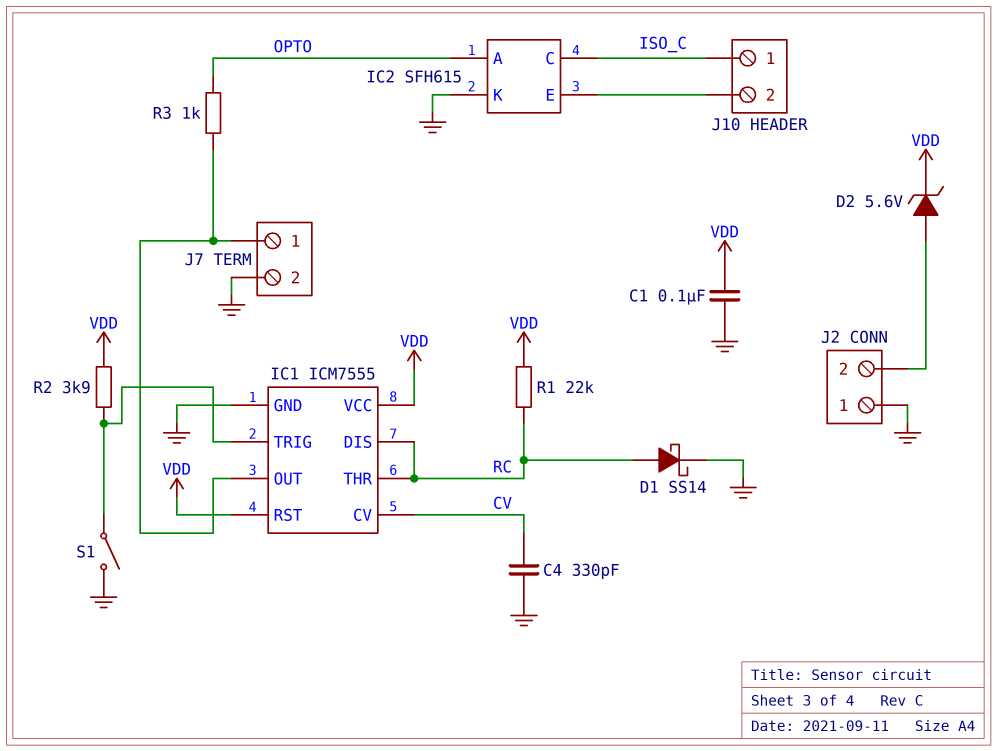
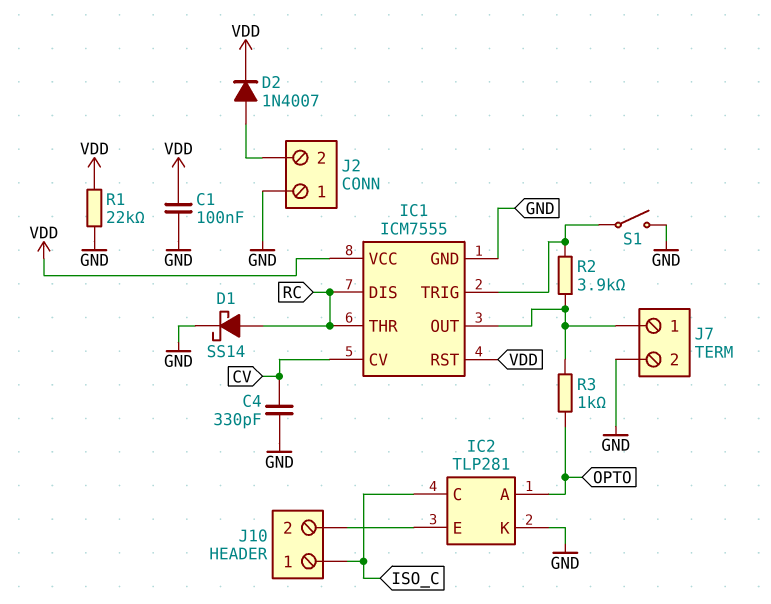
D2: zener 5.6V (A J2/2, K VDD) -> diode 1N4007 (A J2/2, K VDD)
IC2: SFH615 -> TLP281
R1: 22k (RC, VDD) -> 22k (GND, VDD)
R2: 3.9k (IC1/TRIG, VDD) -> 3.9k (IC1/OUT, IC1/TRIG)

